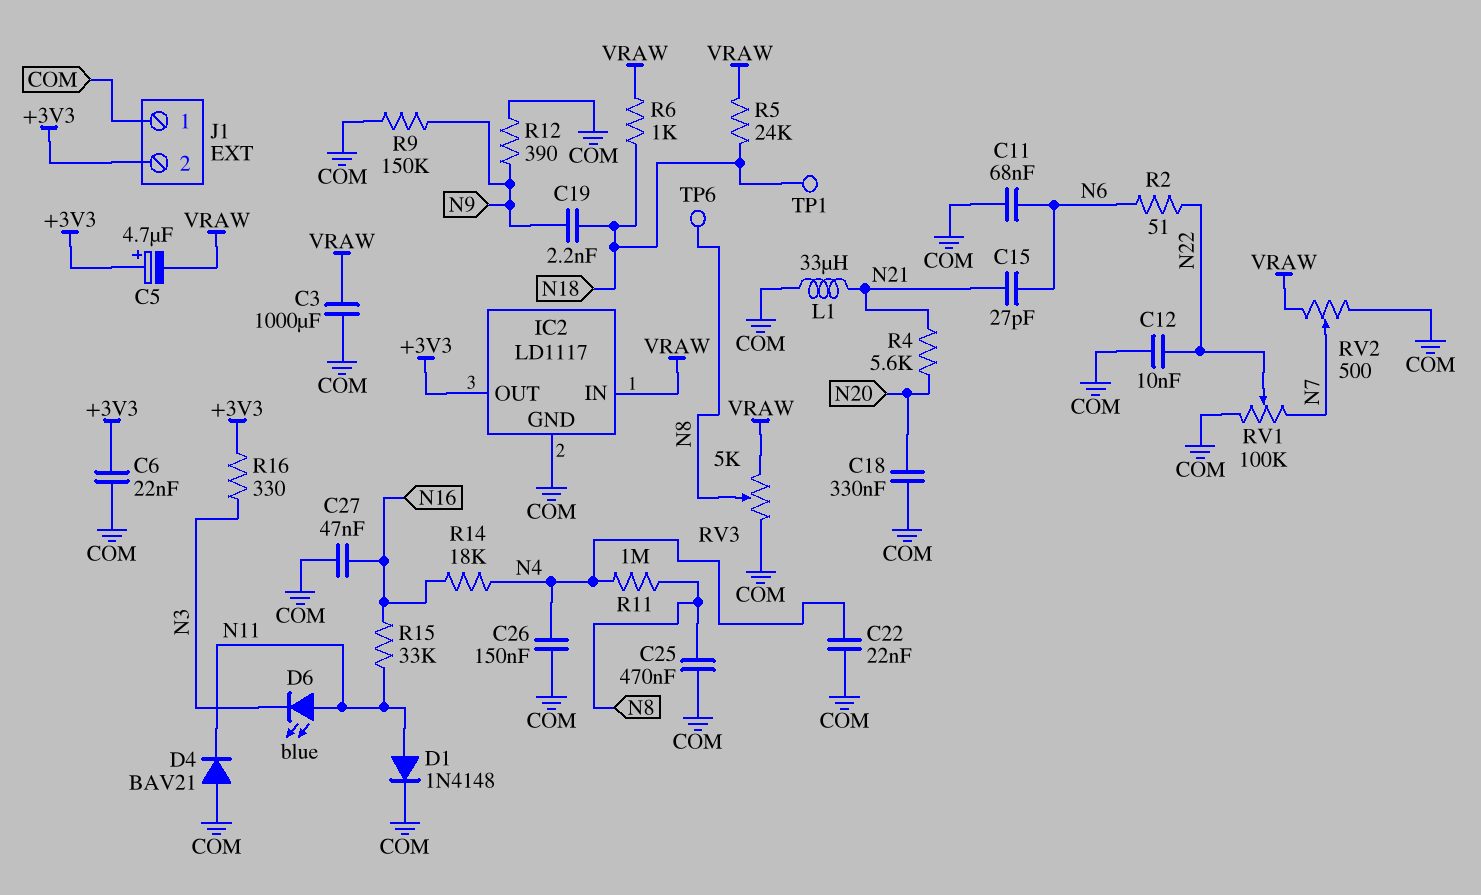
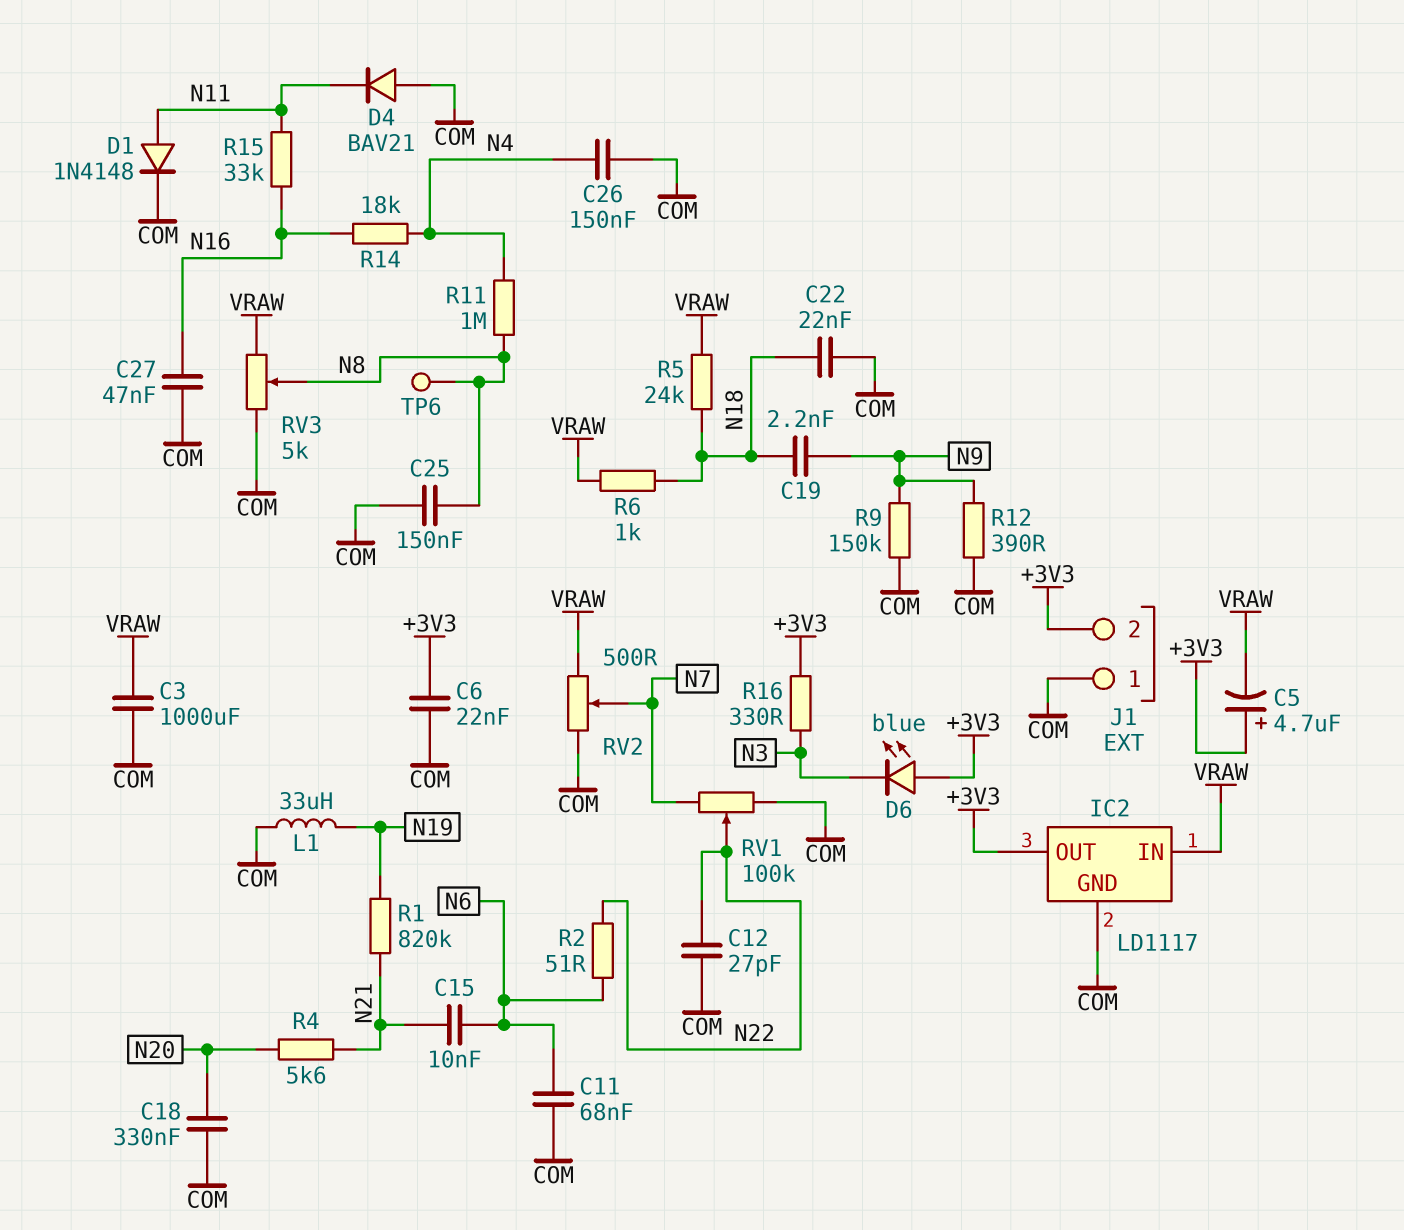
C12: 10nF (COM, N22) -> 27pF (COM, N22)
C15: 27pF (N6, N21) -> 10nF (N6, N21)
C22: 22nF (COM, N4) -> 22nF (COM, N18)
C25: 470nF (COM, N8) -> 150nF (COM, N8)
D6: LED blue (A N11, K N3) -> LED blue (A +3V3, K N3)
L1: 33uH (COM, N21) -> 33uH (COM, N19)
R1: none -> 820k (N19, N21)
TP1: test point (N18) -> none

